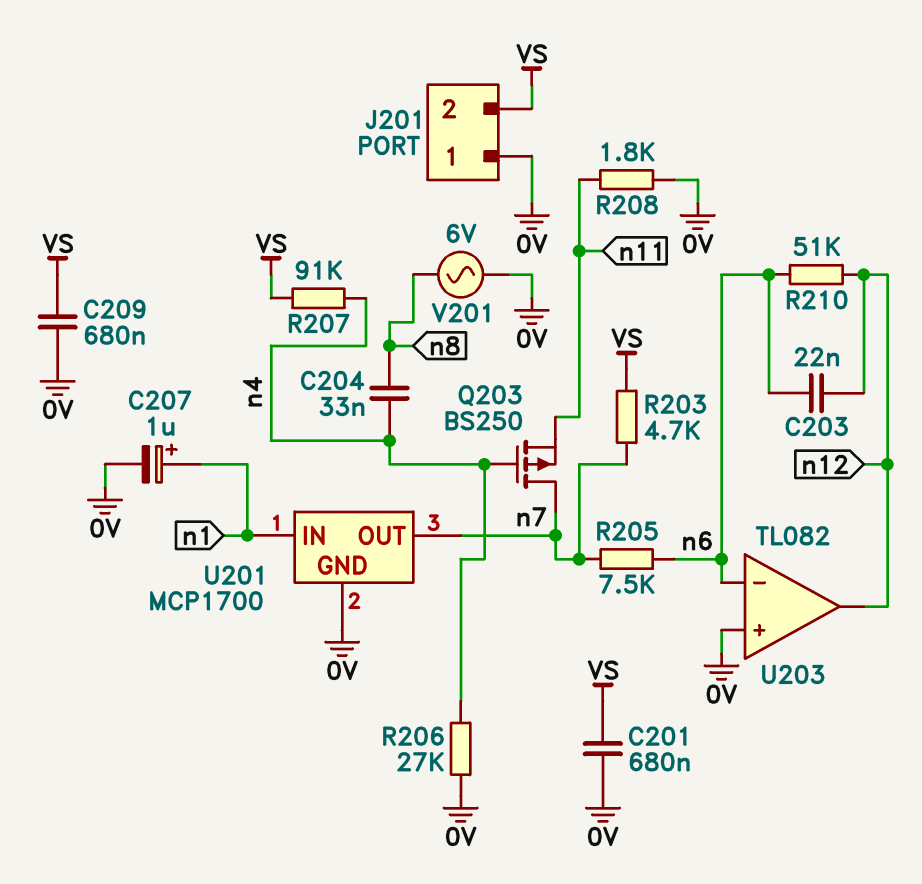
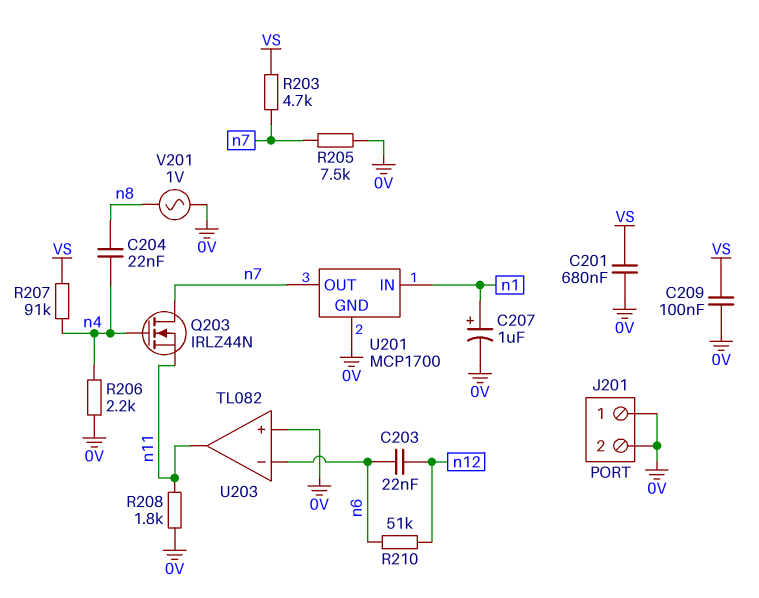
C204: 33nF (n4, n8) -> 22nF (n4, n8)
C209: 680nF (0V, VS) -> 100nF (0V, VS)
J201 pin 2: VS -> 0V
Q203: PMOS BS250 (G n4, D n7, S n11) -> NMOS IRLZ44N (G n4, D n7, S n11)
R205: 7.5k (n6, n7) -> 7.5k (0V, n7)
R206: 27k (0V, n4) -> 2.2k (0V, n4)
U203 pin out: n12 -> n11
V201: AC 6V (0V, n8) -> AC 1V (0V, n8)

